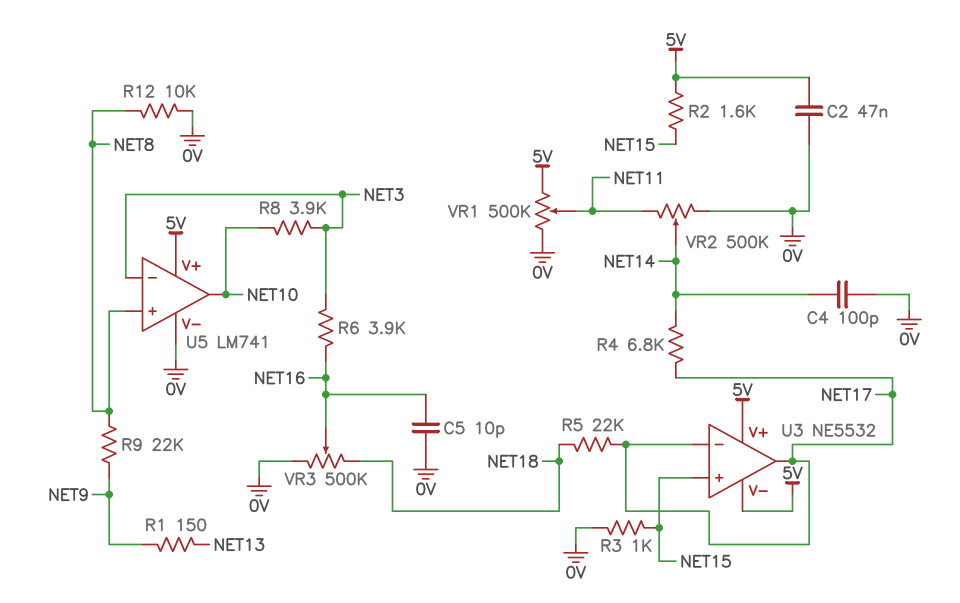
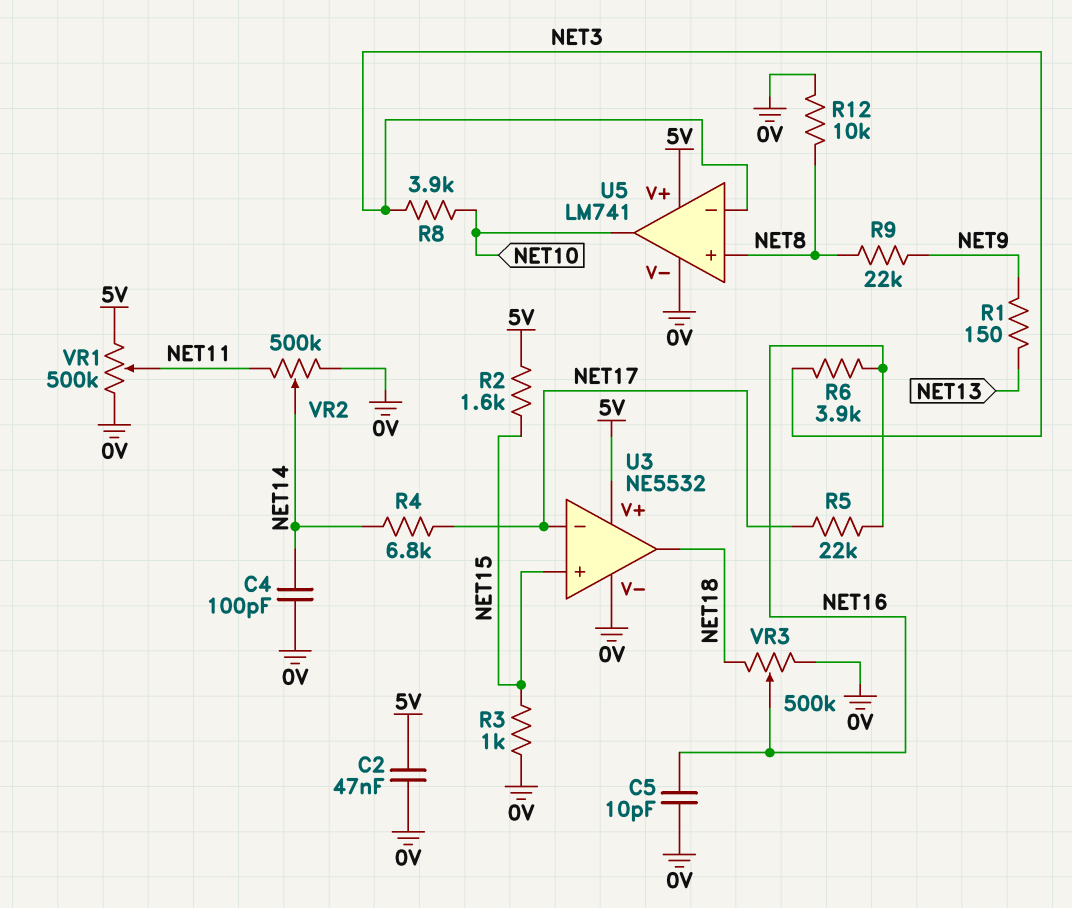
R5: 22k (NET17, NET18) -> 22k (NET16, NET17)
U3 pin V-: 5V -> 0V
U3 pin out: NET17 -> NET18

